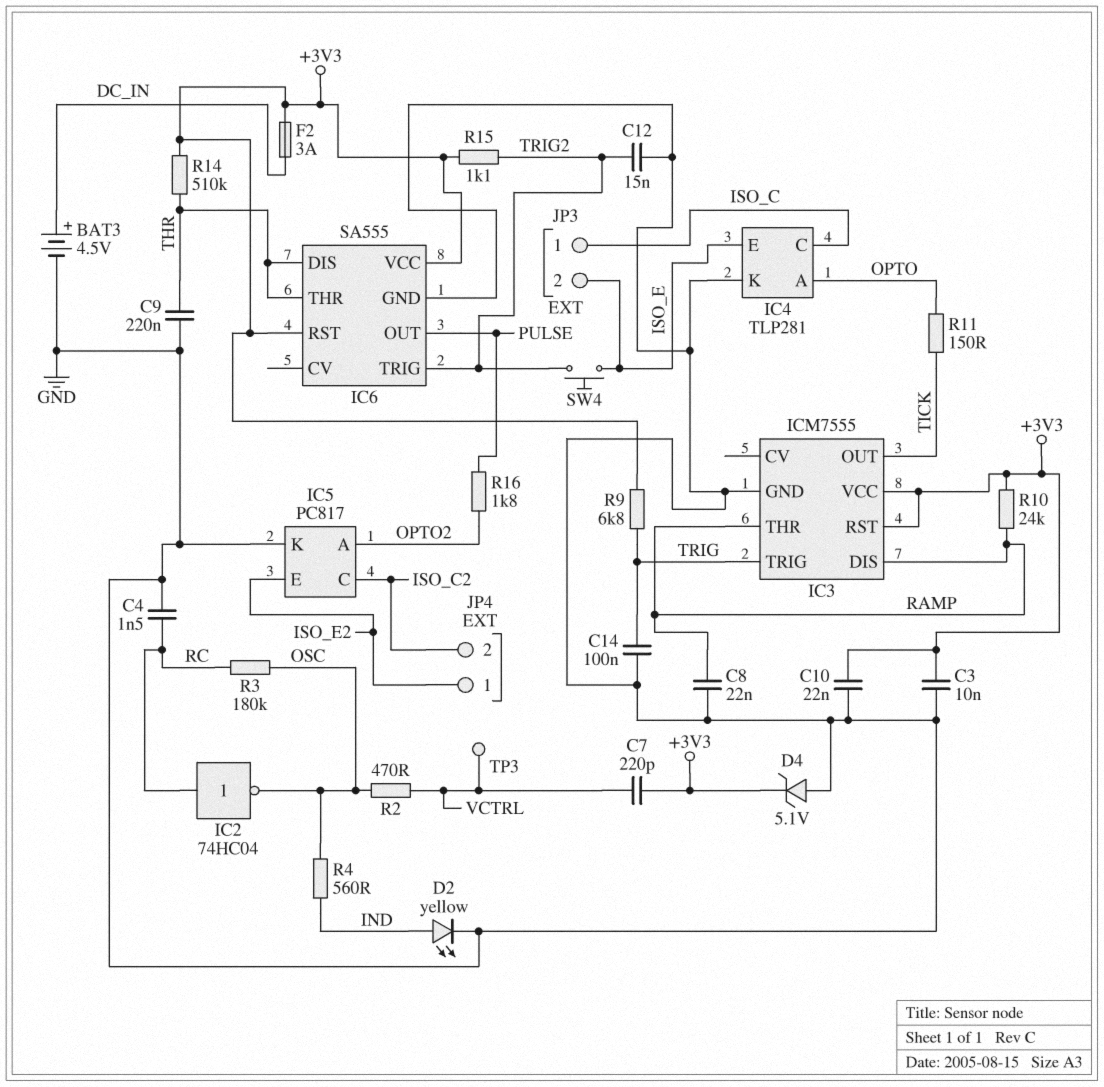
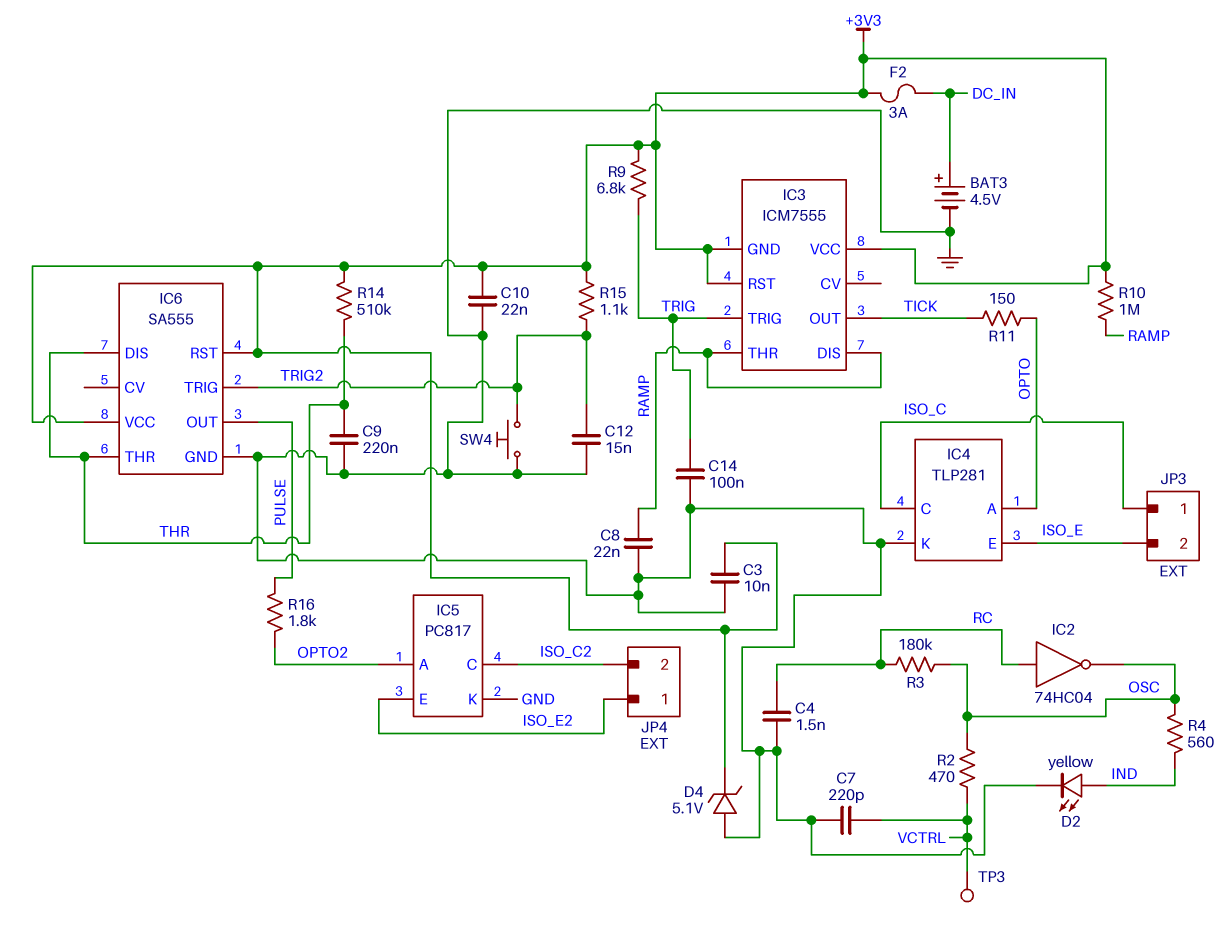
C7: 220pF (+3V3, VCTRL) -> 220pF (GND, VCTRL)
IC3 pin GND: GND -> +3V3
R10: 24k (+3V3, RAMP) -> 1M (+3V3, RAMP)
SW4: button (ISO_E, TRIG2) -> button (GND, TRIG2)

